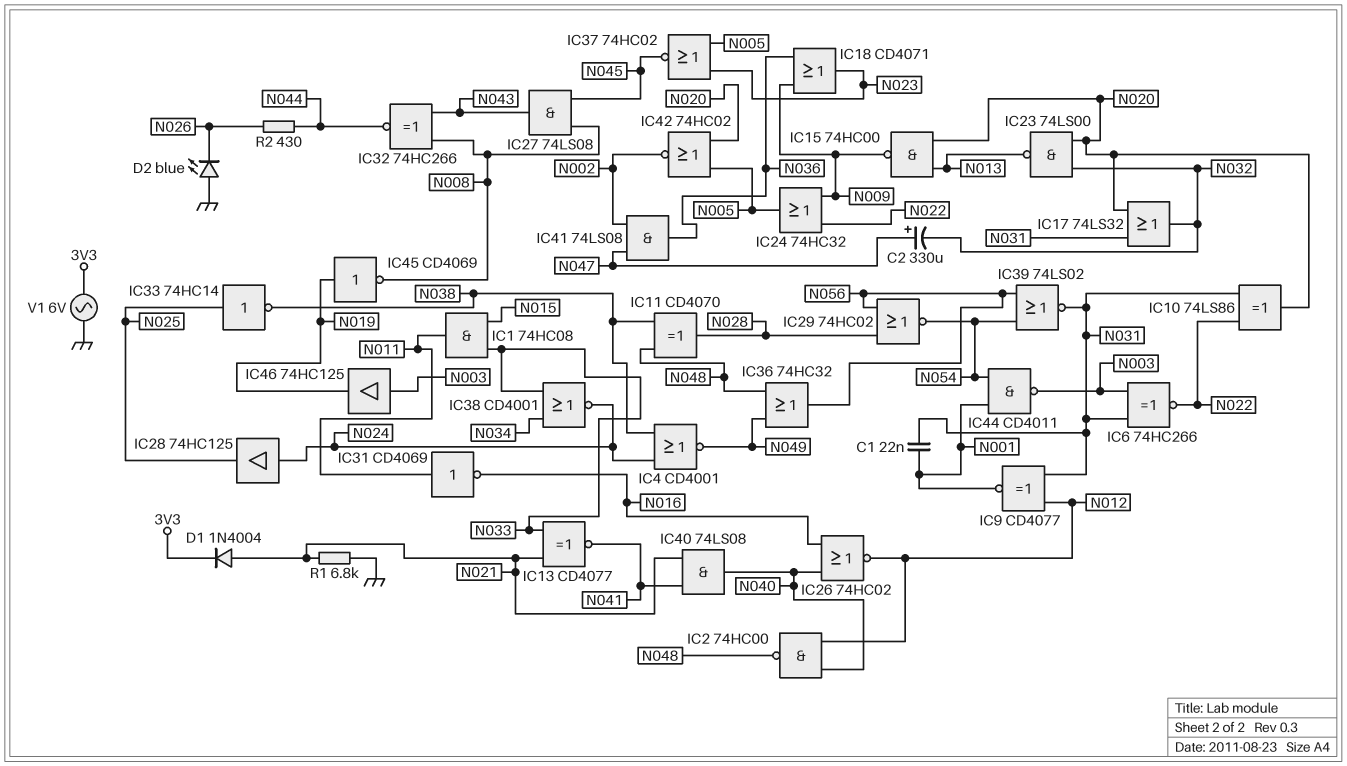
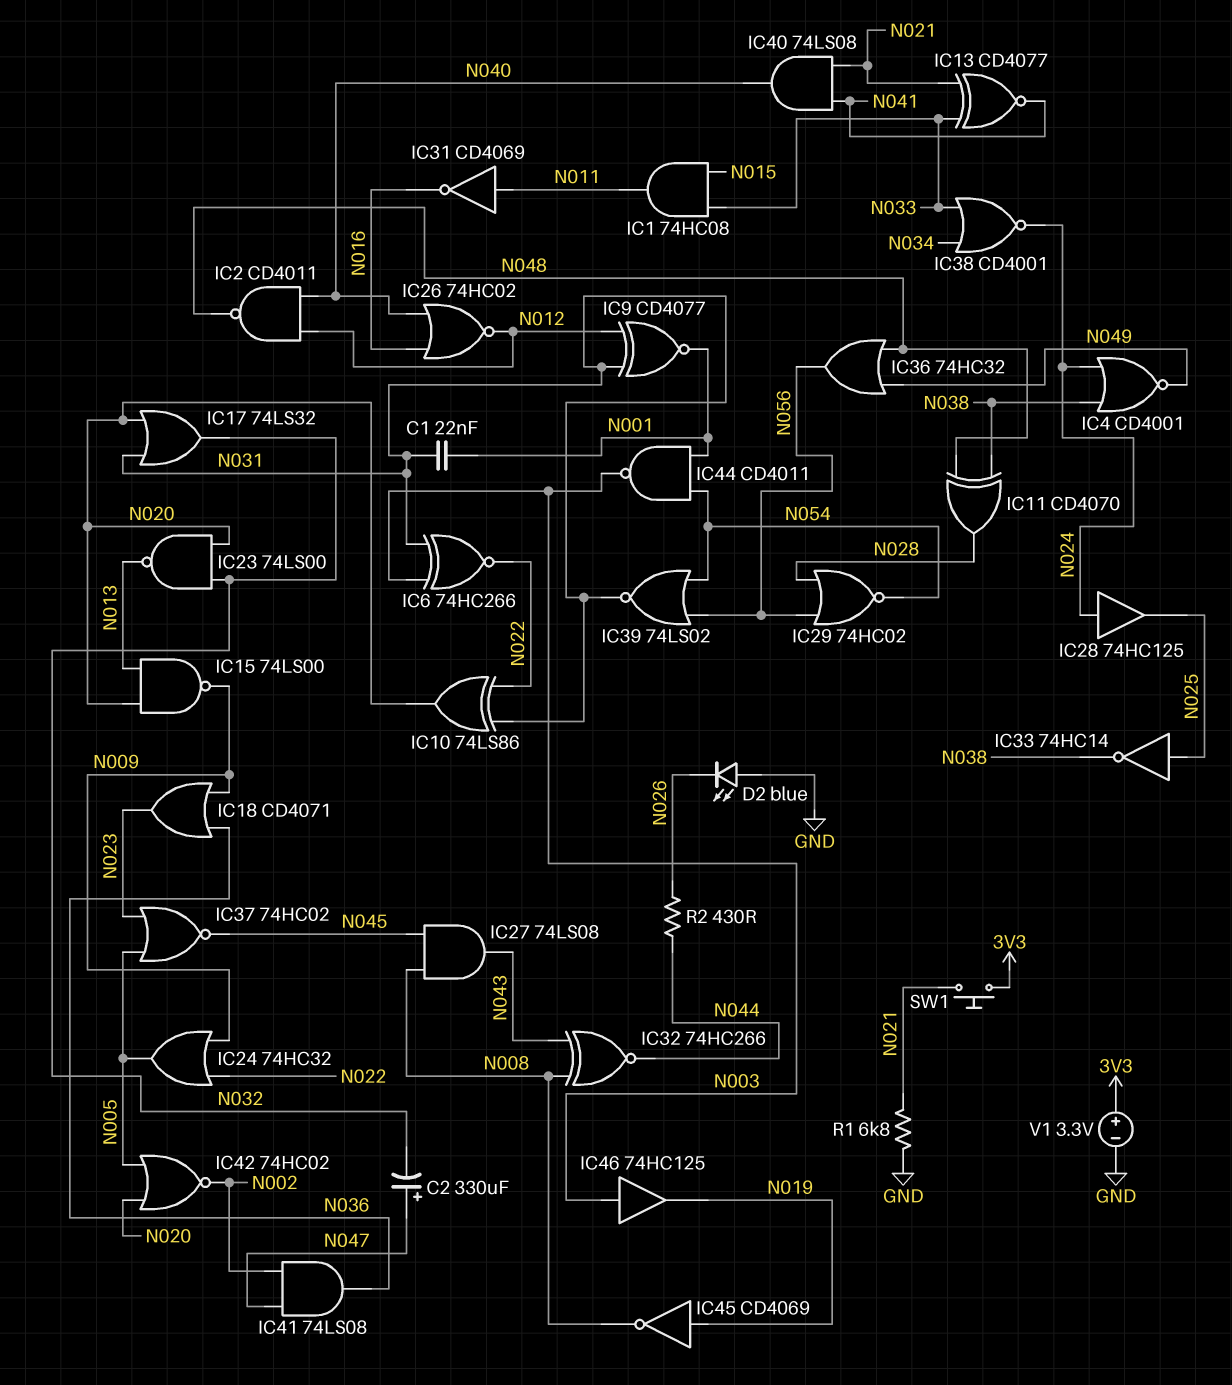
D1: diode 1N4004 (A N021, K 3V3) -> none
IC2: NAND 74HC00 (in N012, in N040, out N048) -> NAND CD4011 (in N012, in N040, out N048)
IC15: NAND 74HC00 (in N013, in N020, out N009) -> NAND 74LS00 (in N013, in N020, out N009)
SW1: none -> button (3V3, N021)
V1: AC 6V (3V3, GND) -> 3.3V (plus 3V3, minus GND)

